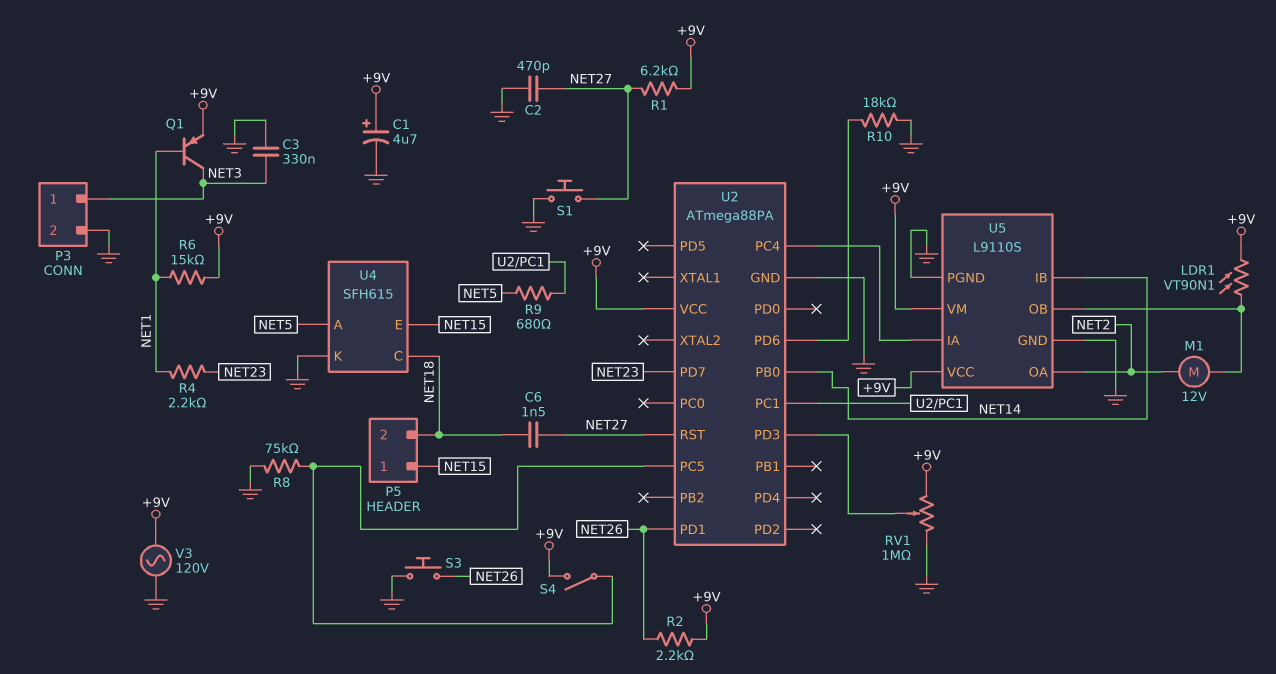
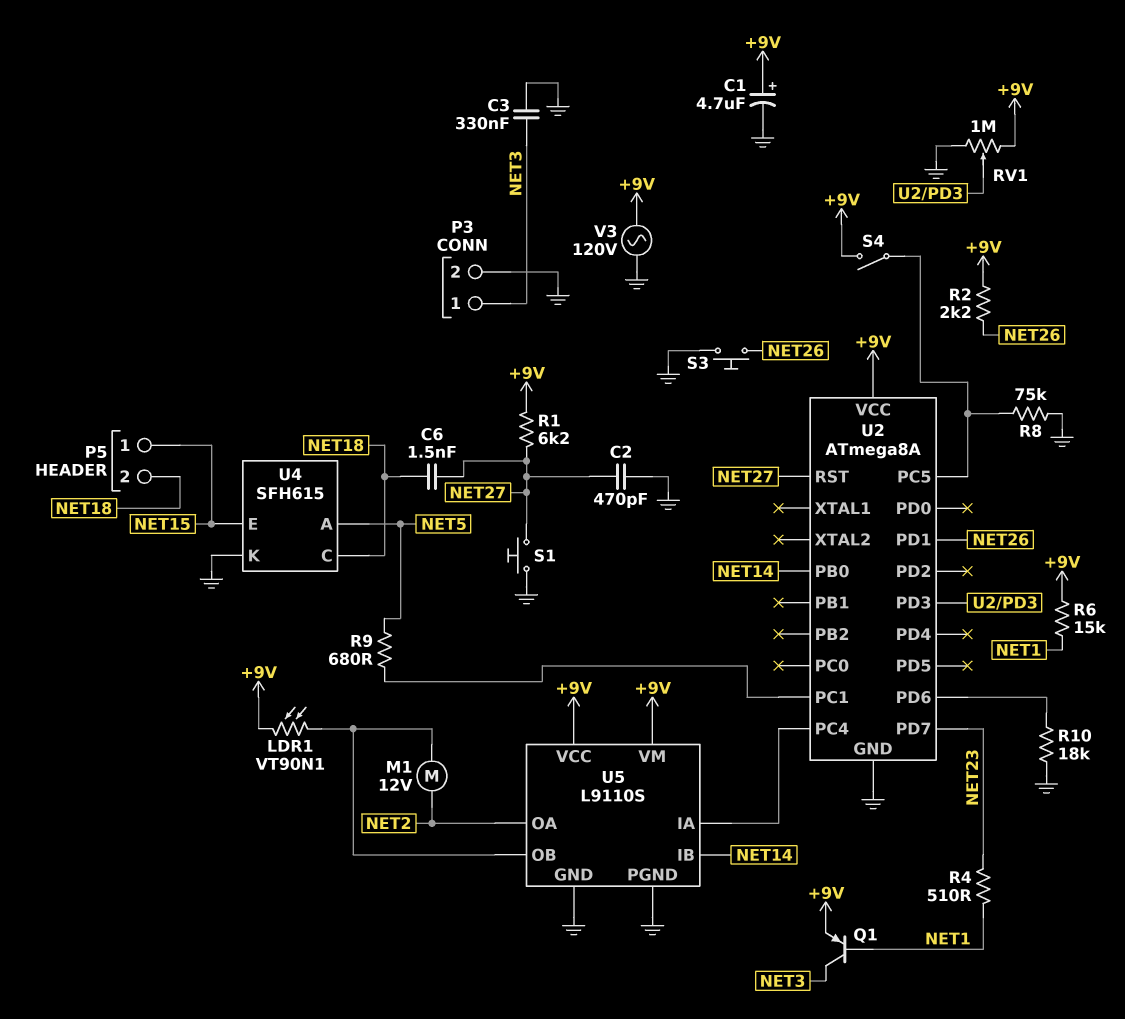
R4: 2.2k (NET1, NET23) -> 510 (NET1, NET23)
U2: ATmega88PA -> ATmega8A

